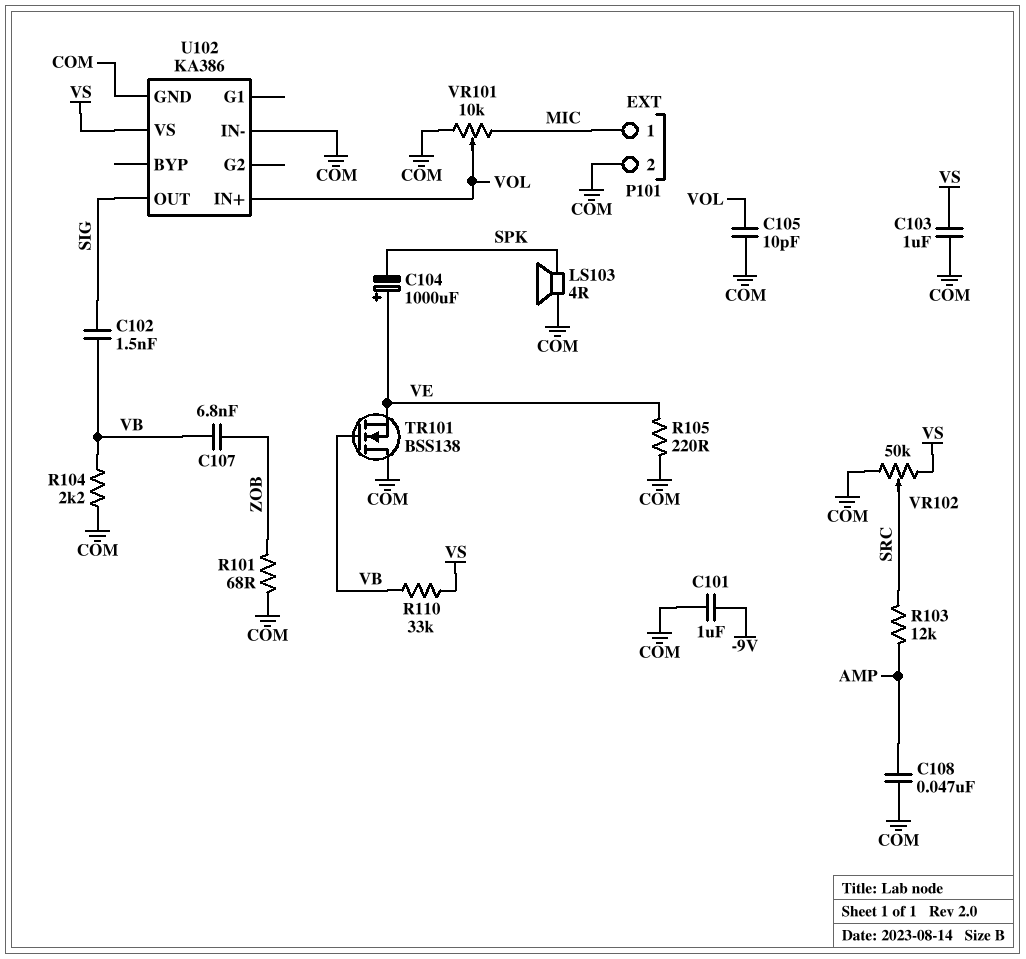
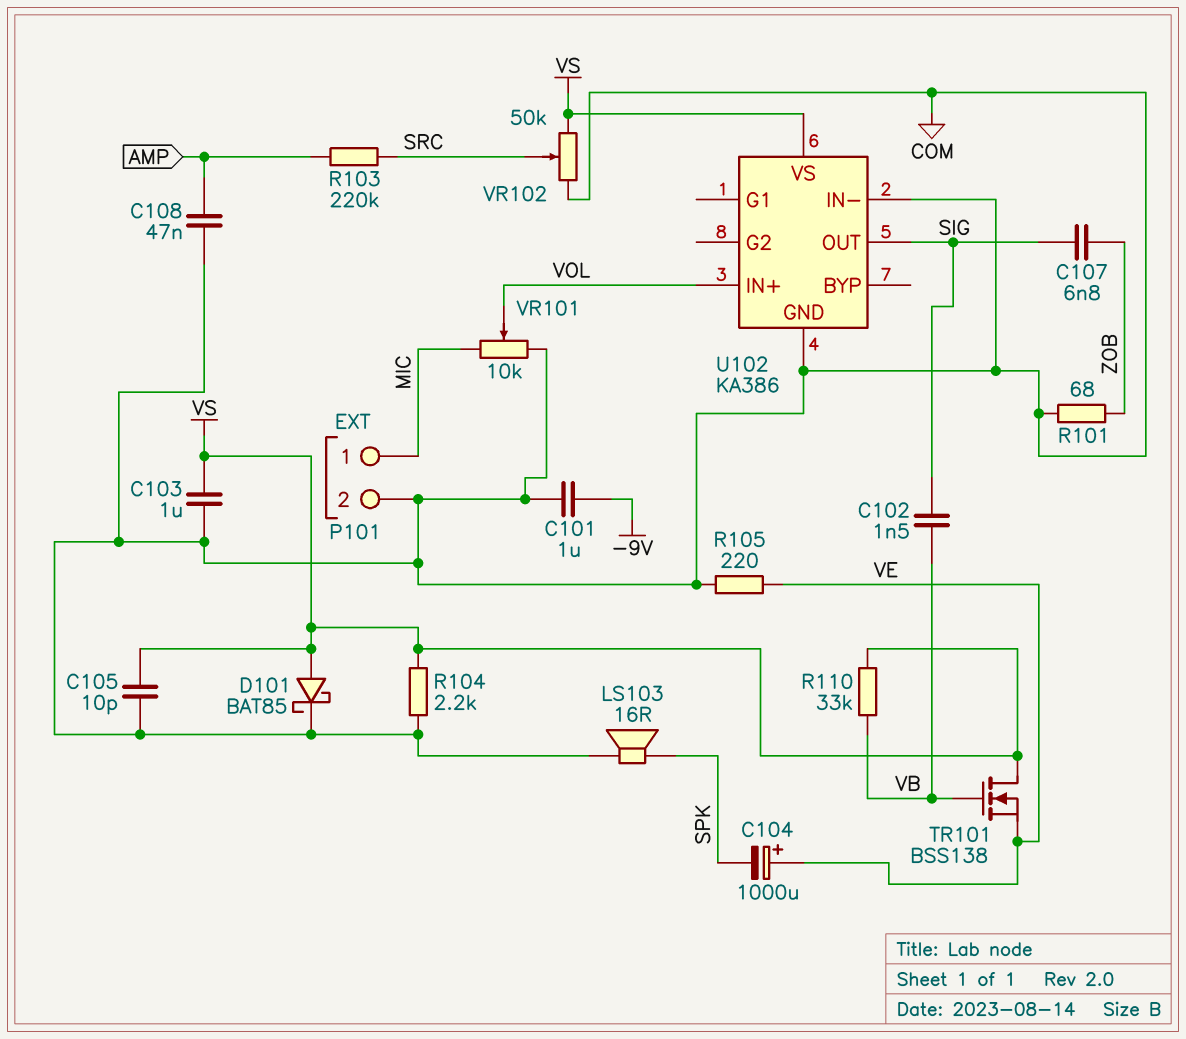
C105: 10pF (COM, VOL) -> 10pF (COM, VS)
C107: 6.8nF (VB, ZOB) -> 6.8nF (SIG, ZOB)
D101: none -> schottky BAT85 (A VS, K COM)
LS103: speaker 4R (COM, SPK) -> speaker 16R (COM, SPK)
R103: 12k (AMP, SRC) -> 220k (AMP, SRC)
R104: 2.2k (COM, VB) -> 2.2k (COM, VS)
TR101: NMOS BSS138 (G VB, D COM, S VE) -> NMOS BSS138 (G VB, D VS, S VE)

